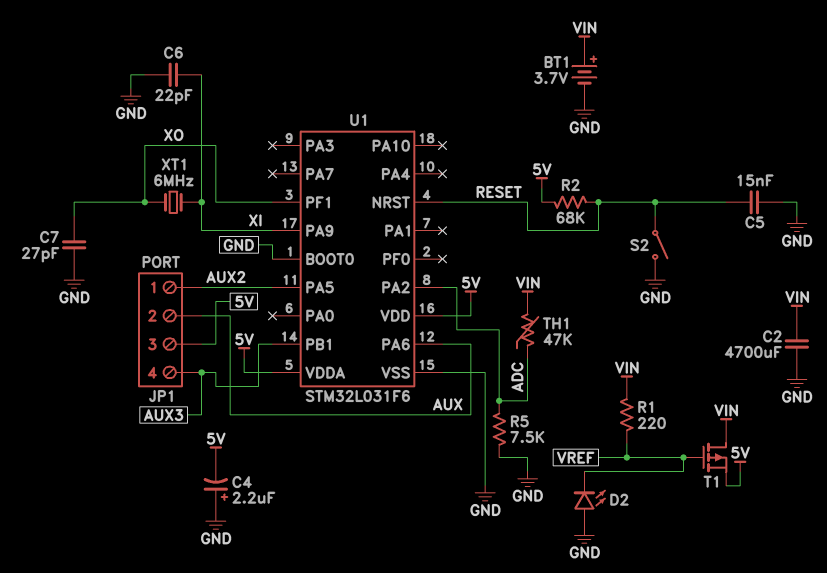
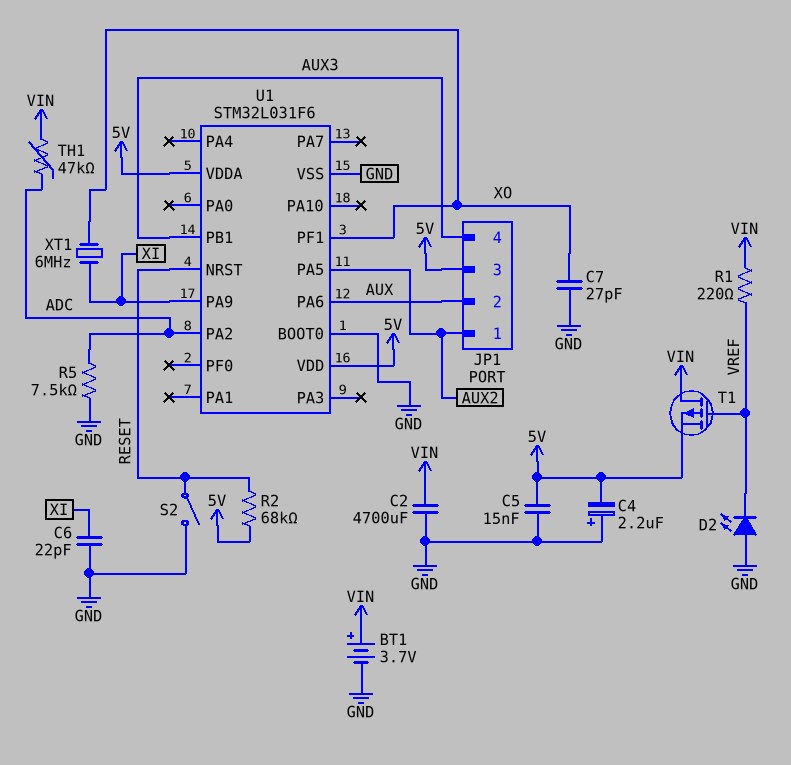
C5: 15nF (GND, RESET) -> 15nF (5V, GND)

